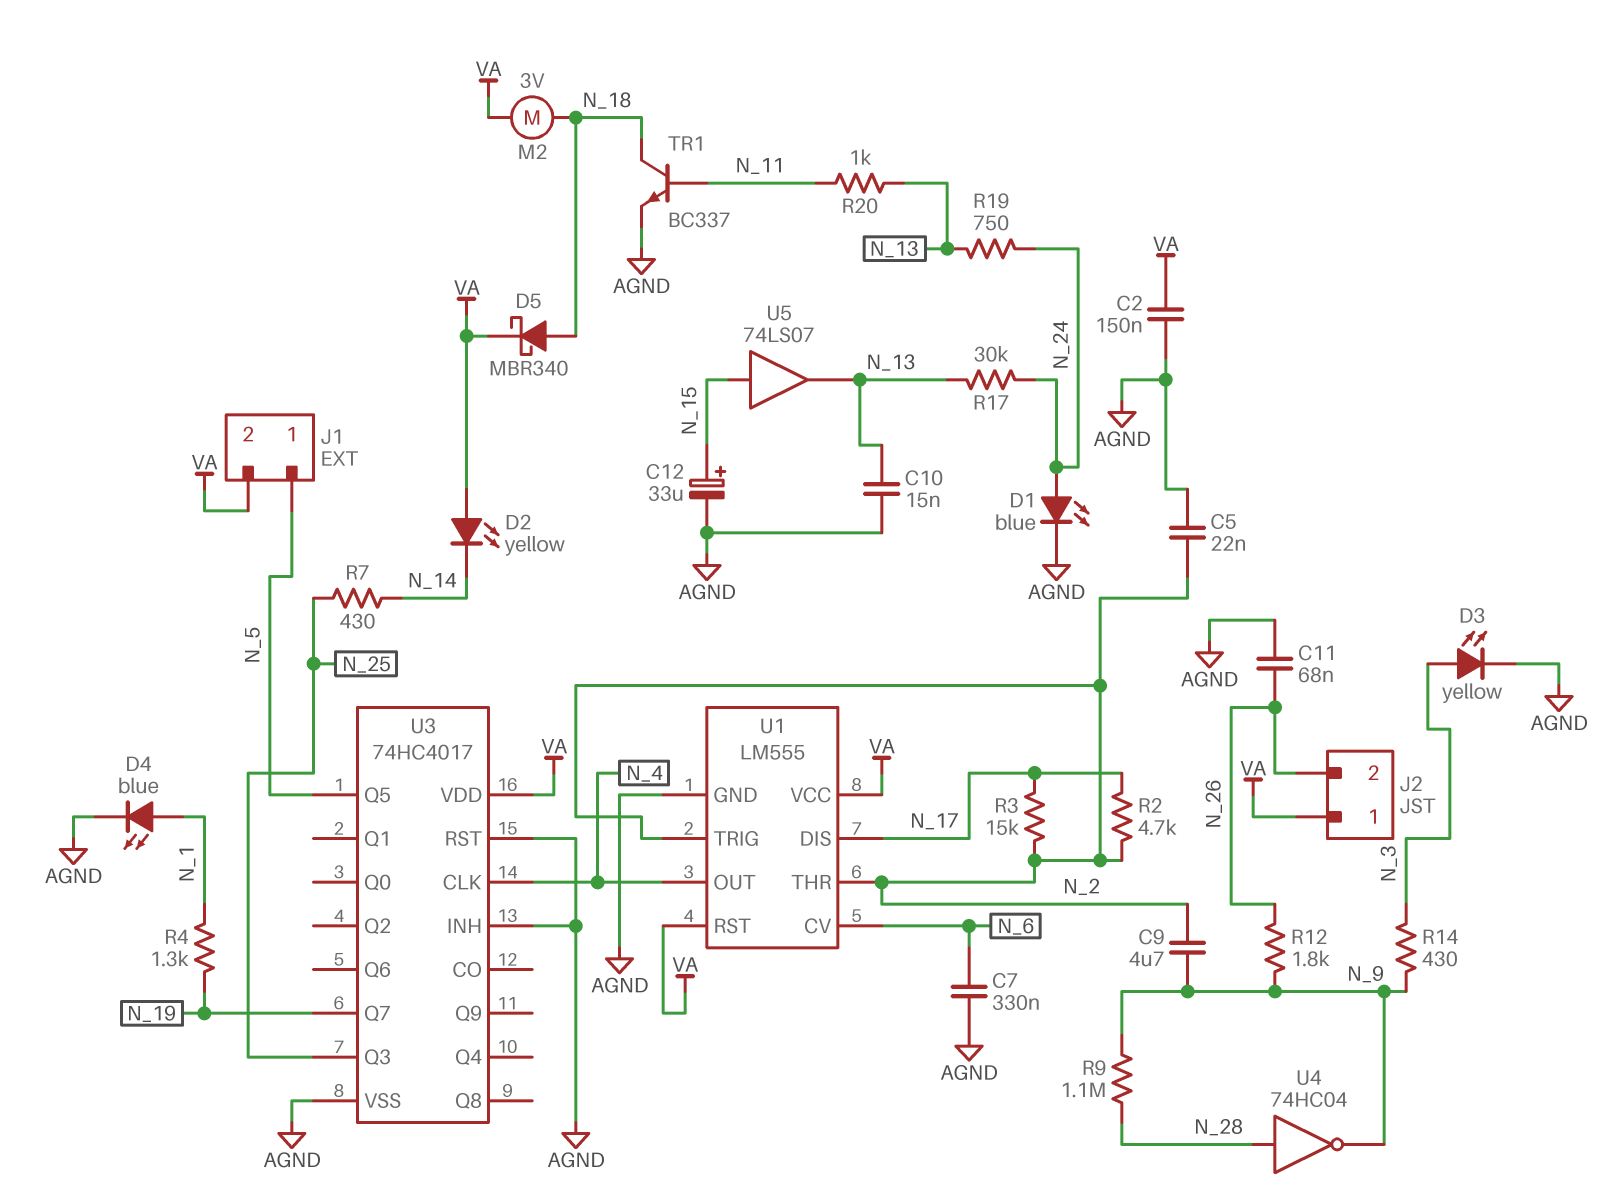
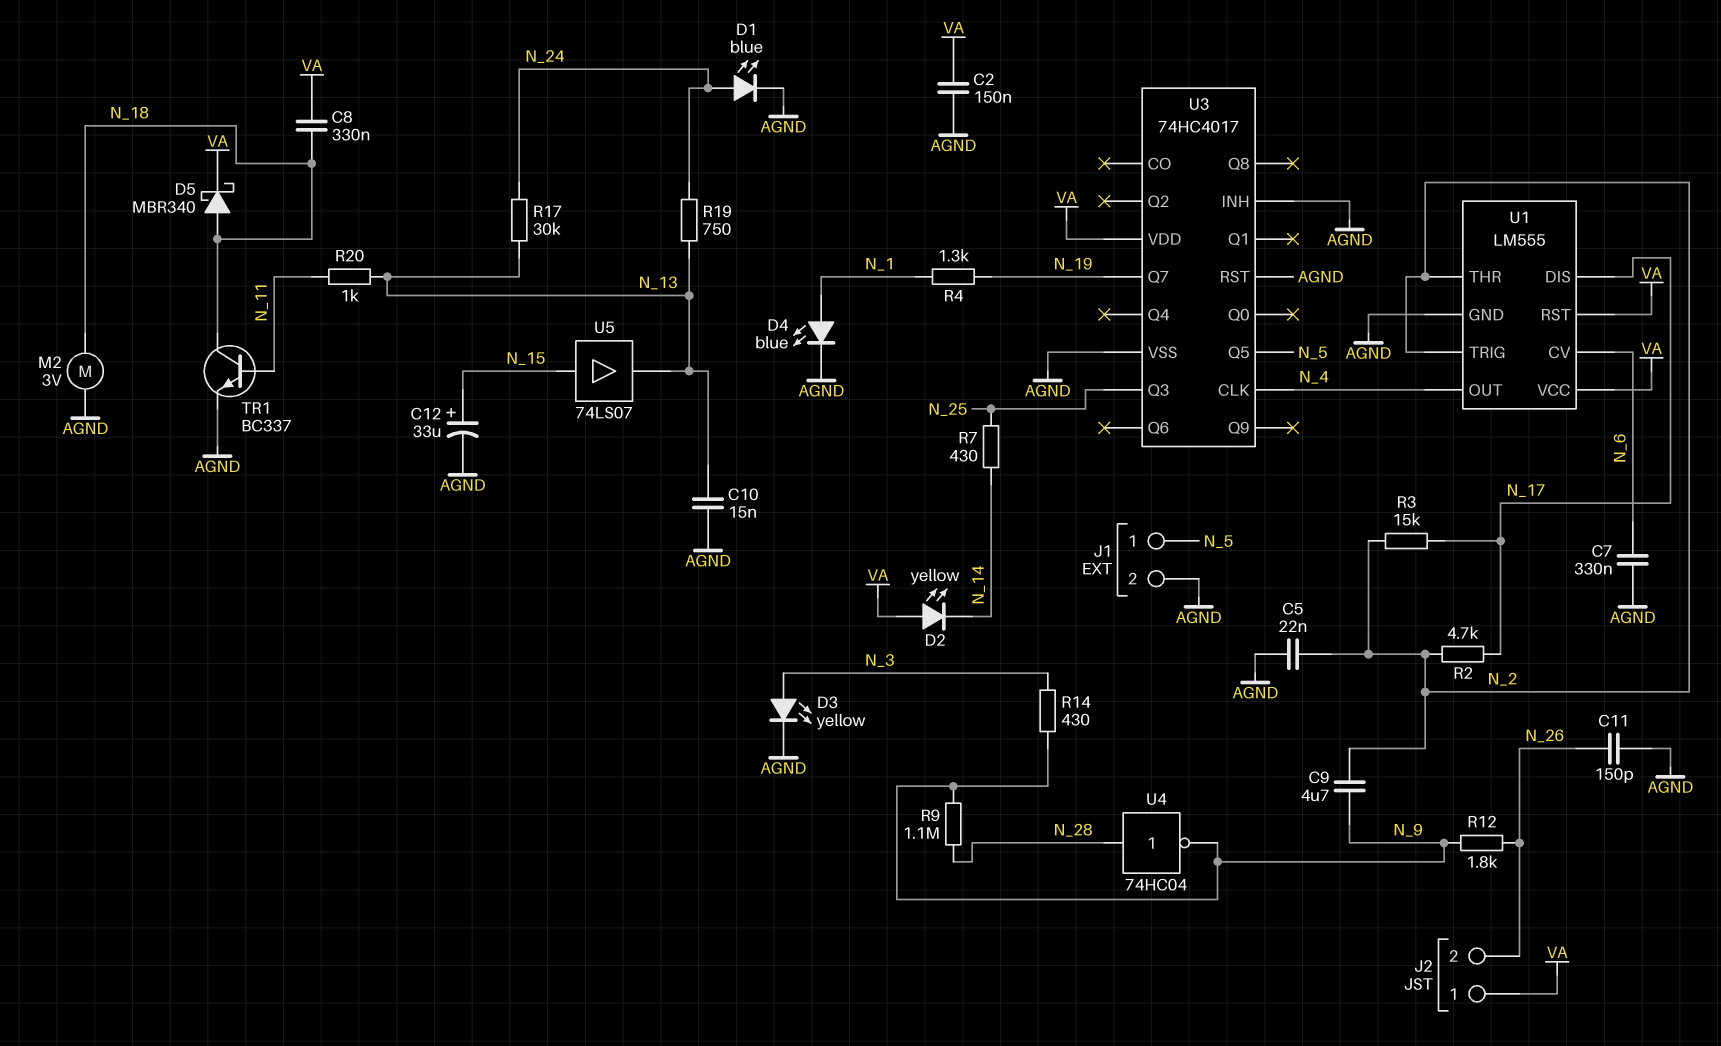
C8: none -> 330nF (N_18, VA)
C11: 68nF (AGND, N_26) -> 150pF (AGND, N_26)
J1 pin 2: VA -> AGND
M2: motor 3V (N_18, VA) -> motor 3V (AGND, N_18)

